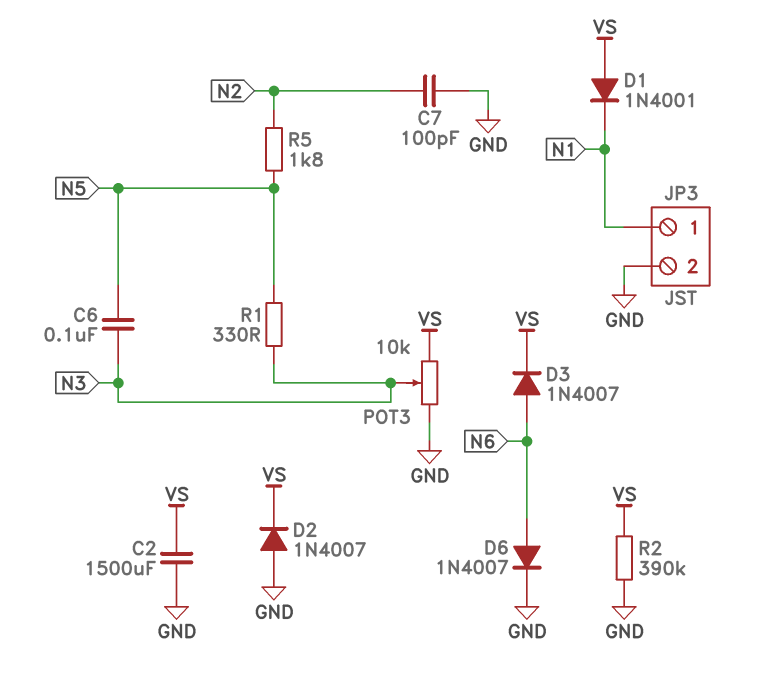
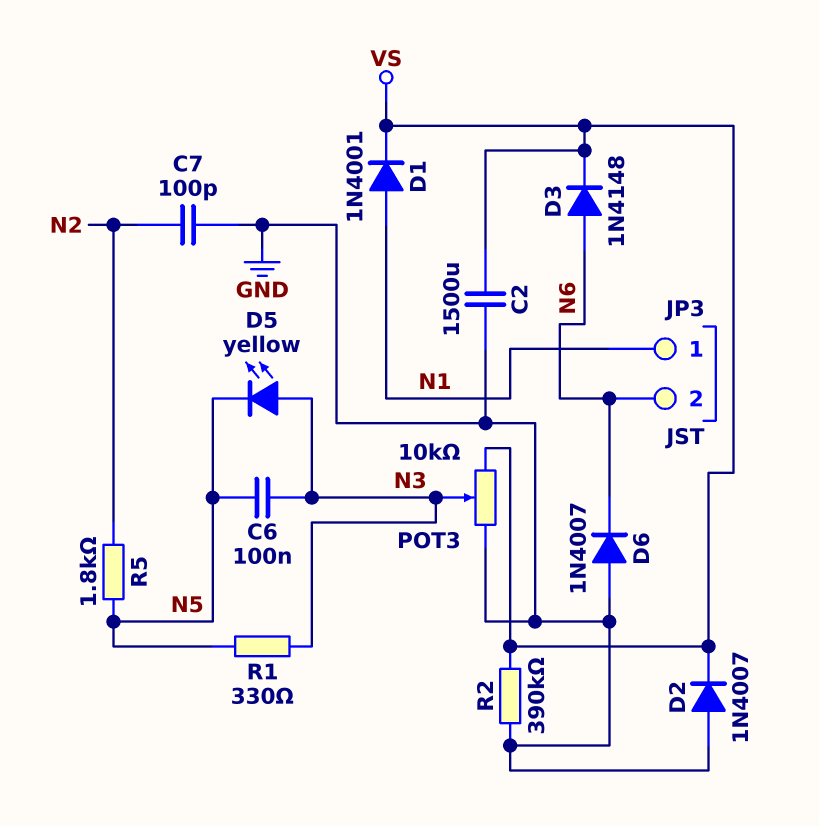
D1: diode 1N4001 (A VS, K N1) -> diode 1N4001 (A N1, K VS)
D3: diode 1N4007 (A N6, K VS) -> diode 1N4148 (A N6, K VS)
D5: none -> LED yellow (A N3, K N5)
D6: diode 1N4007 (A N6, K GND) -> diode 1N4007 (A GND, K N6)
JP3 pin 2: GND -> N6

